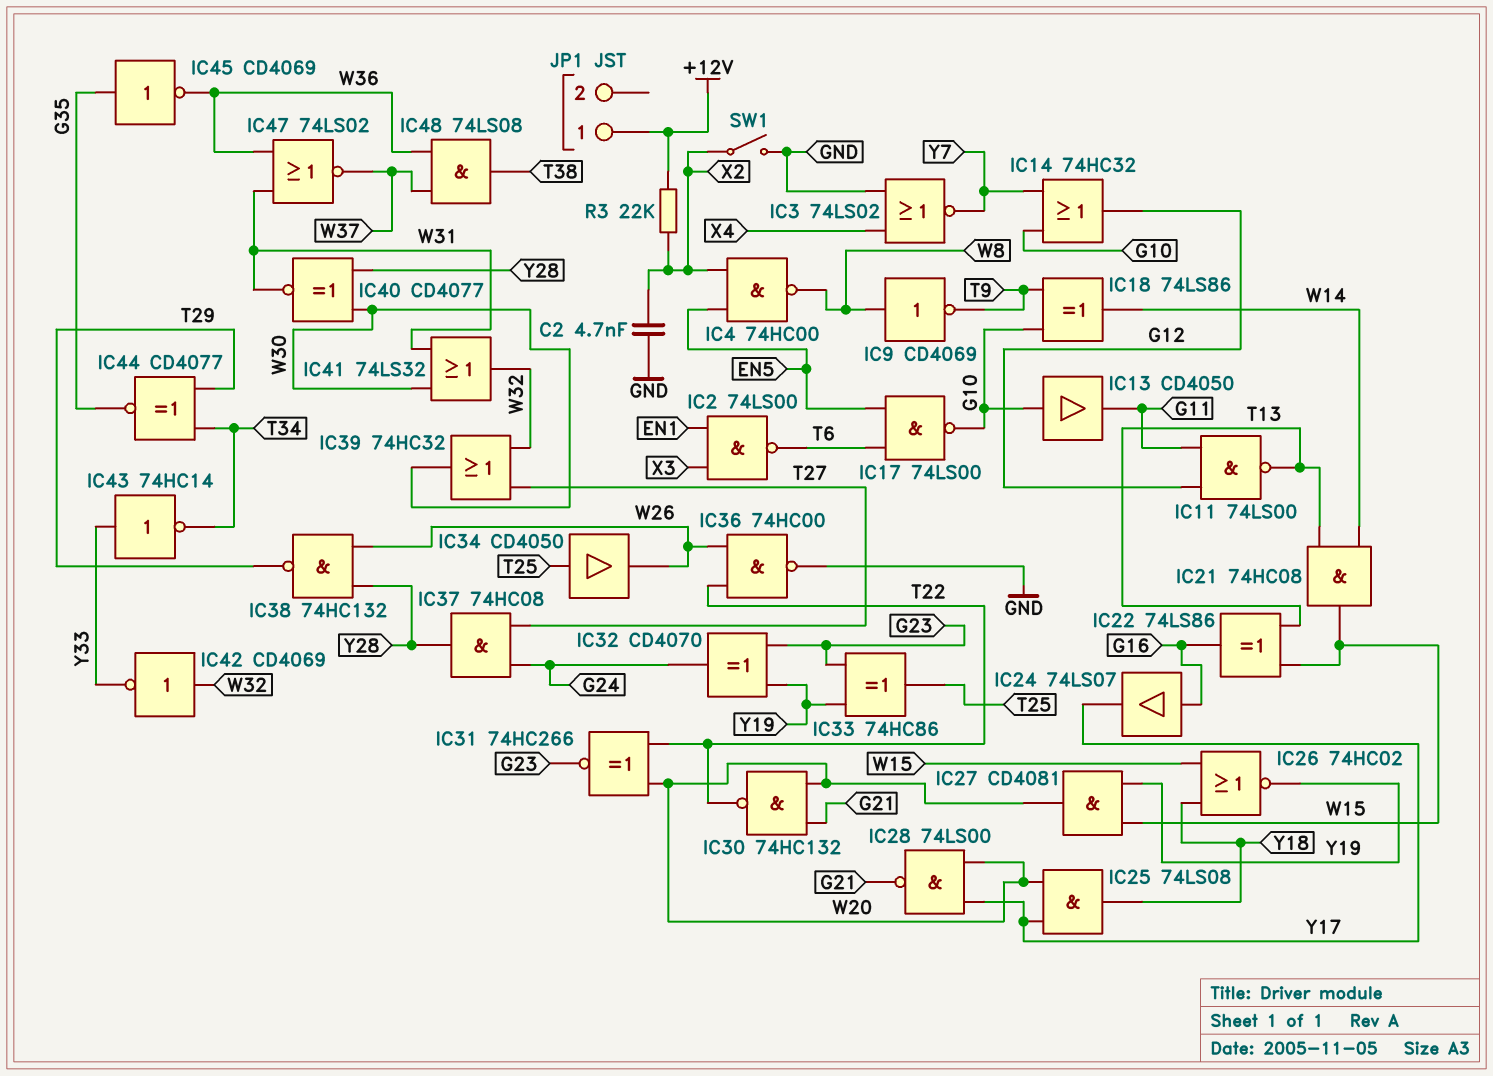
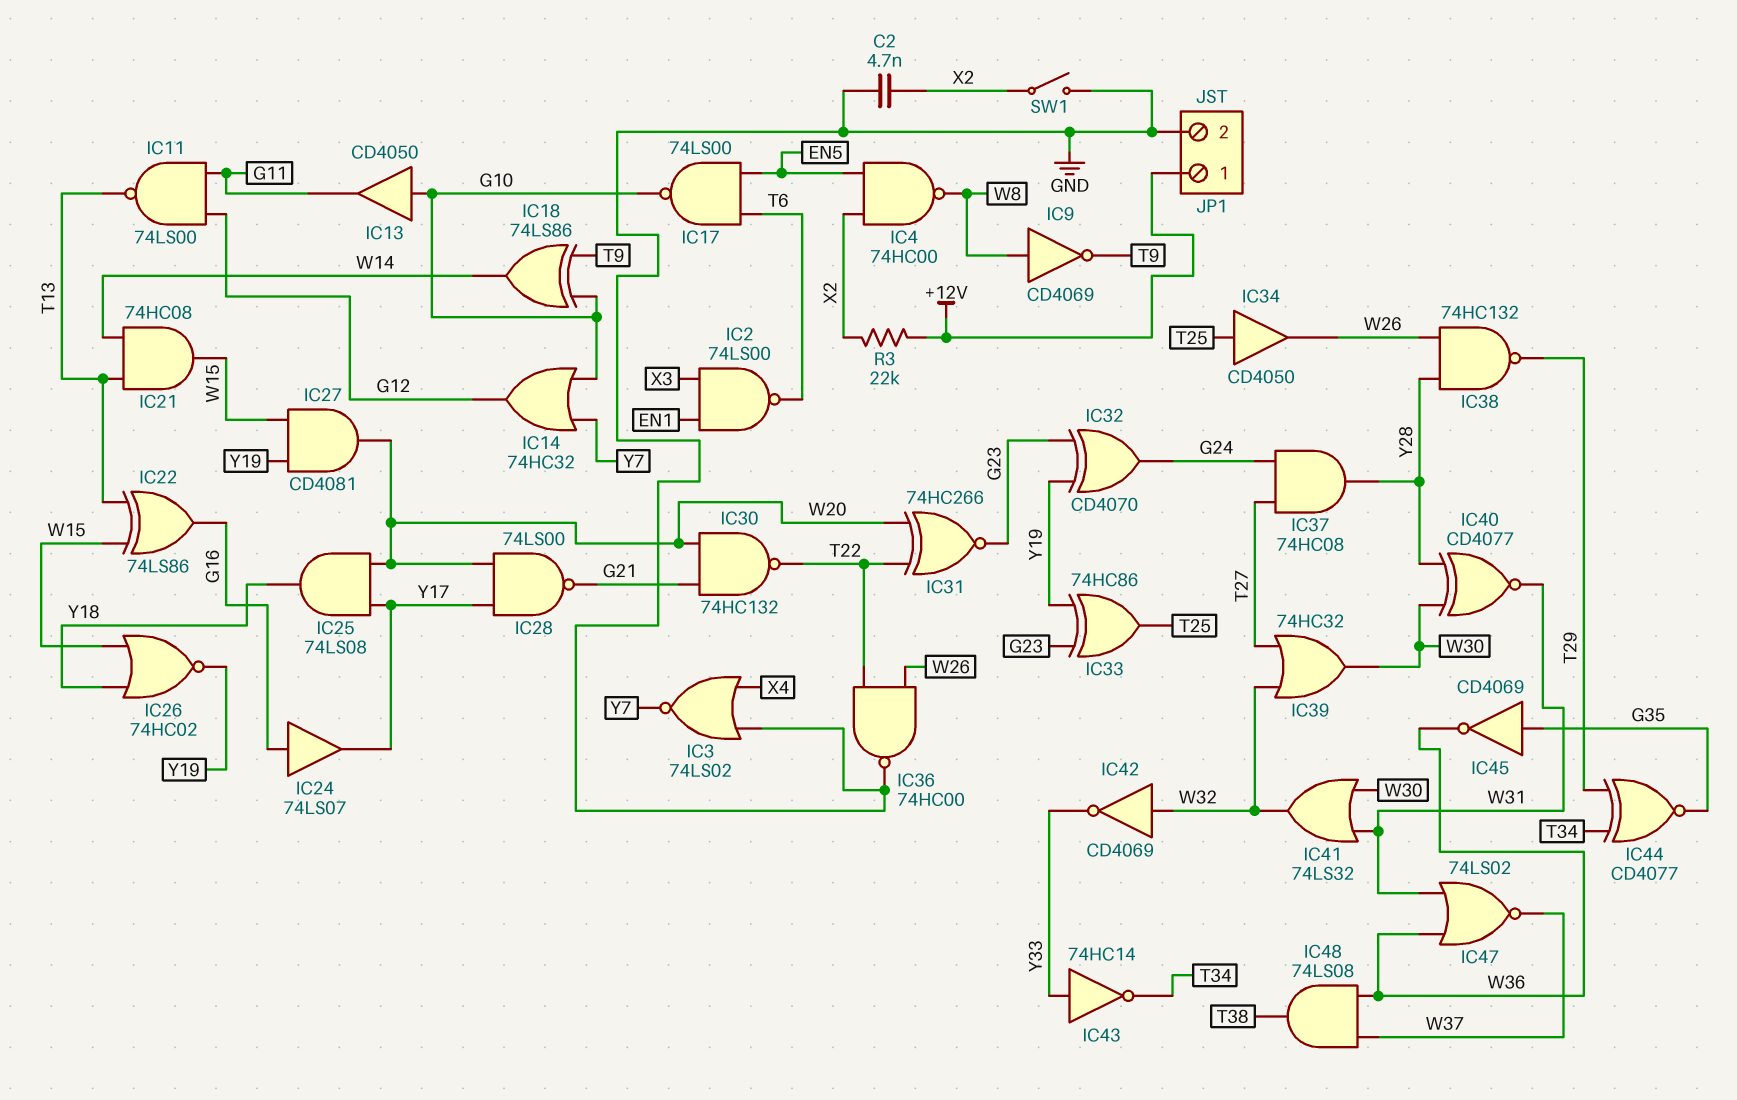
JP1 pin 2: none -> GND

